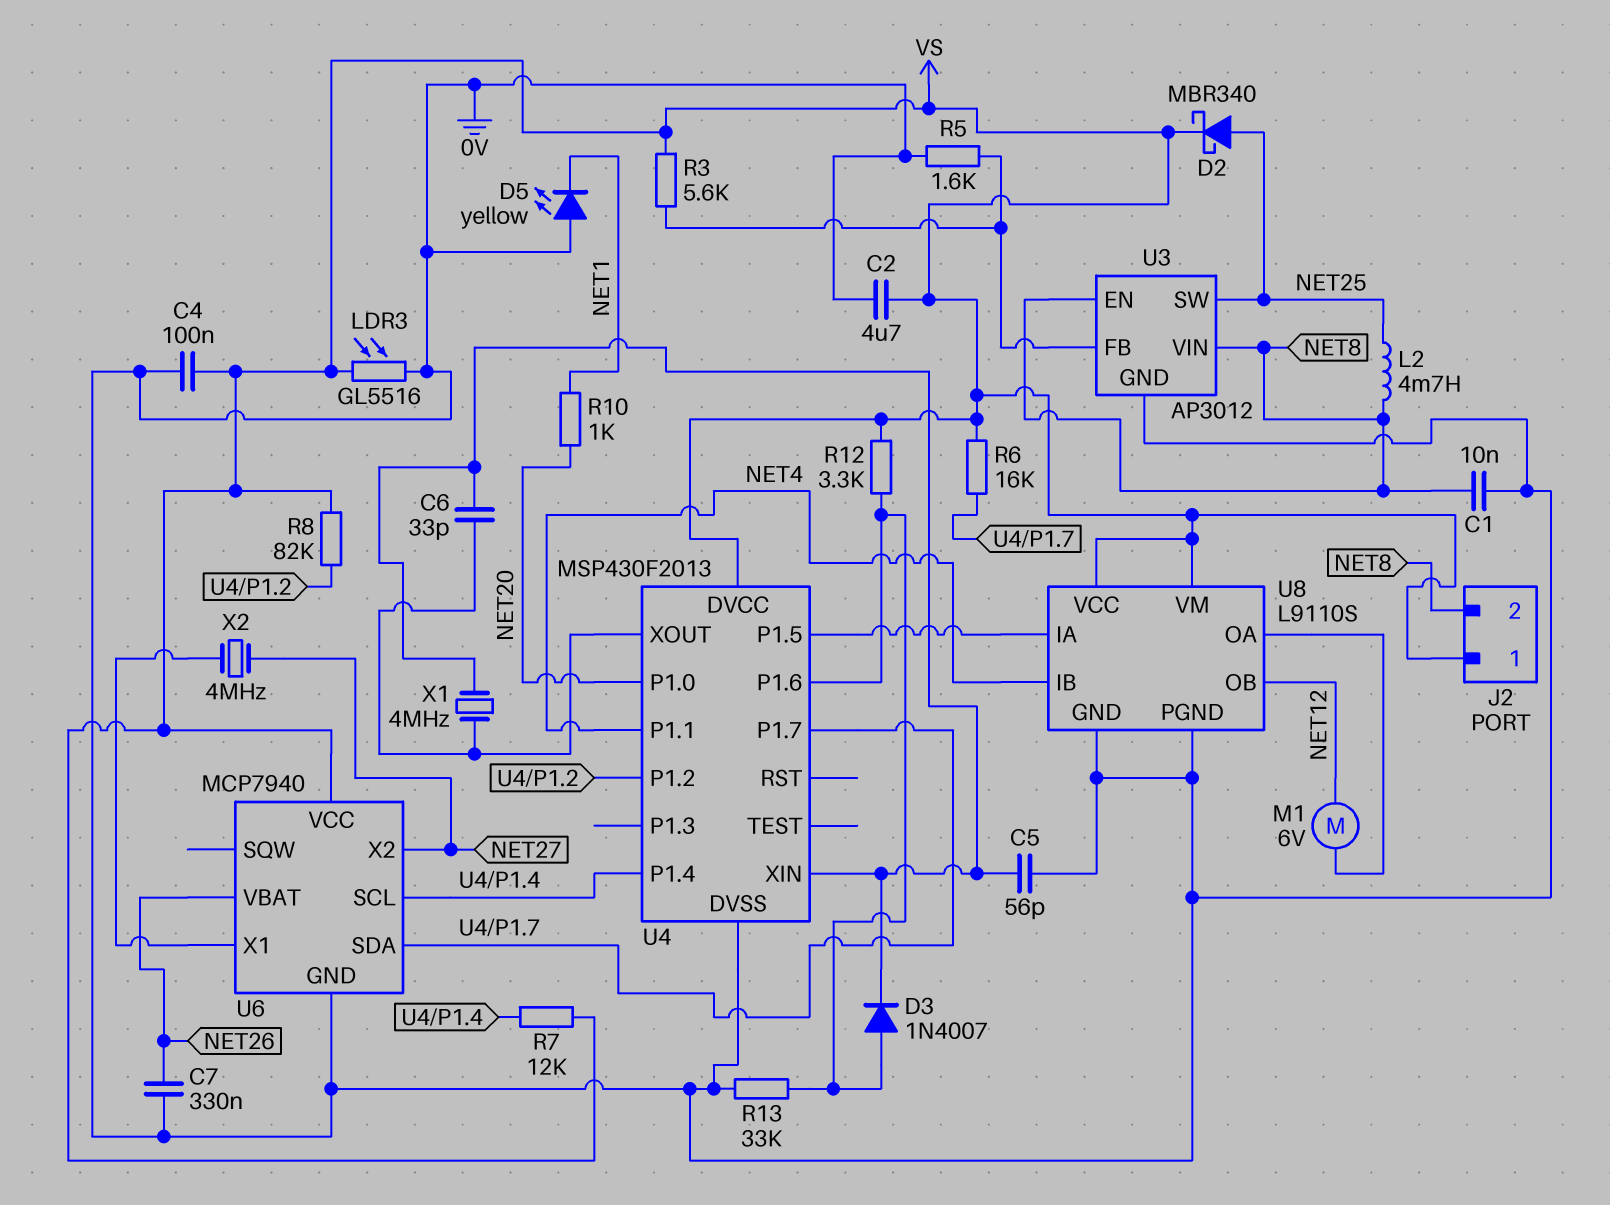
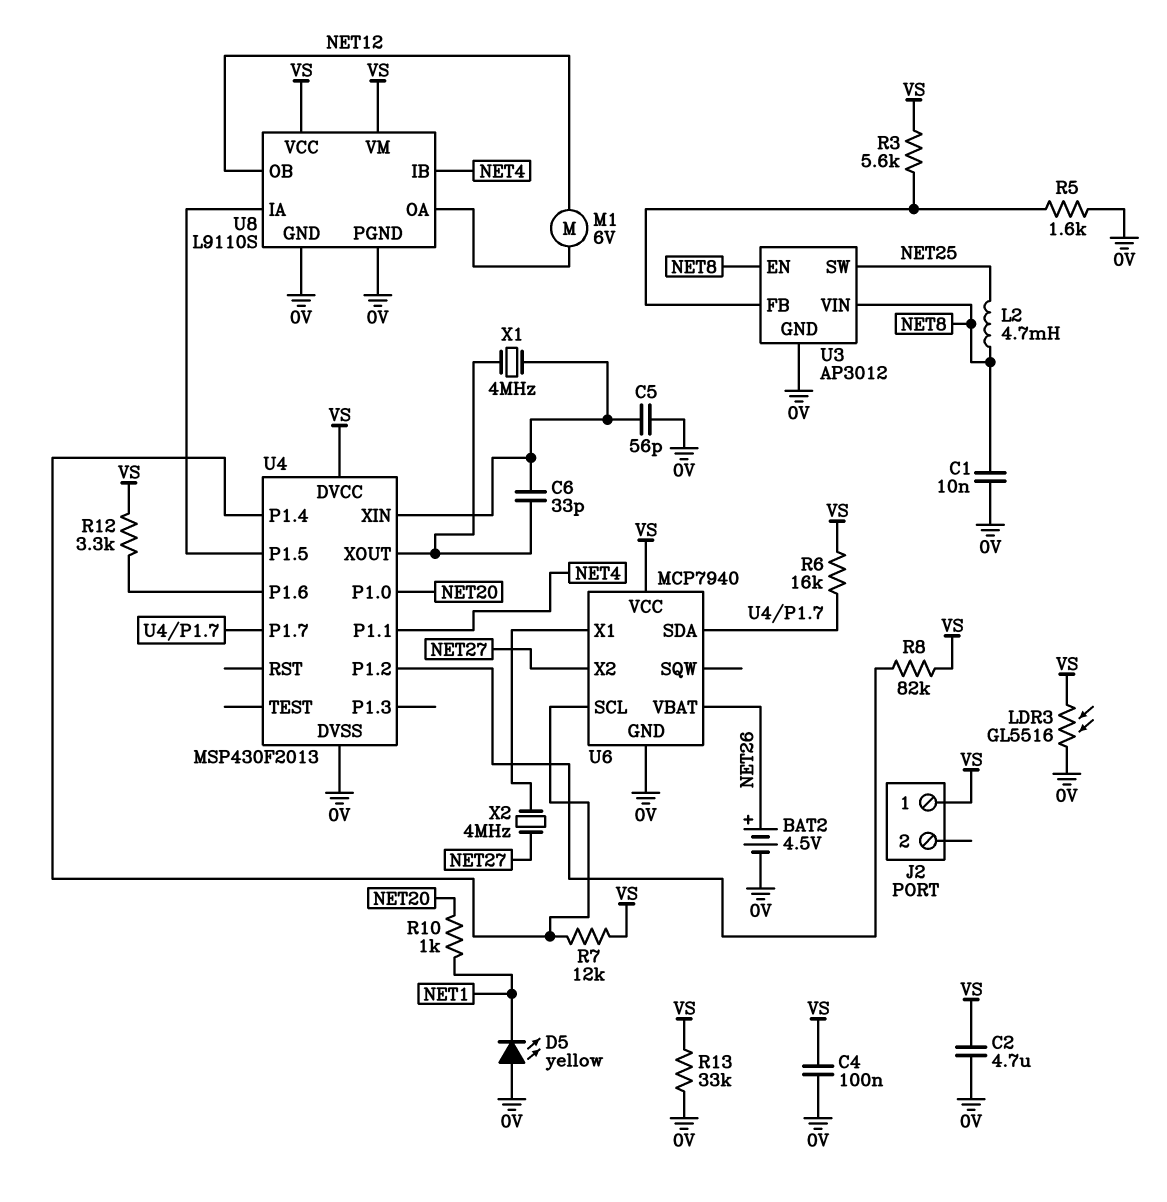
BAT2: none -> 4.5V (plus NET26, minus 0V)
C7: 330nF (0V, NET26) -> none
D2: schottky MBR340 (A NET25, K VS) -> none
D3: diode 1N4007 (A U4/P1.6, K U4/XIN) -> none
J2 pin 2: NET8 -> none
R13: 33k (0V, U4/P1.6) -> 33k (0V, VS)

